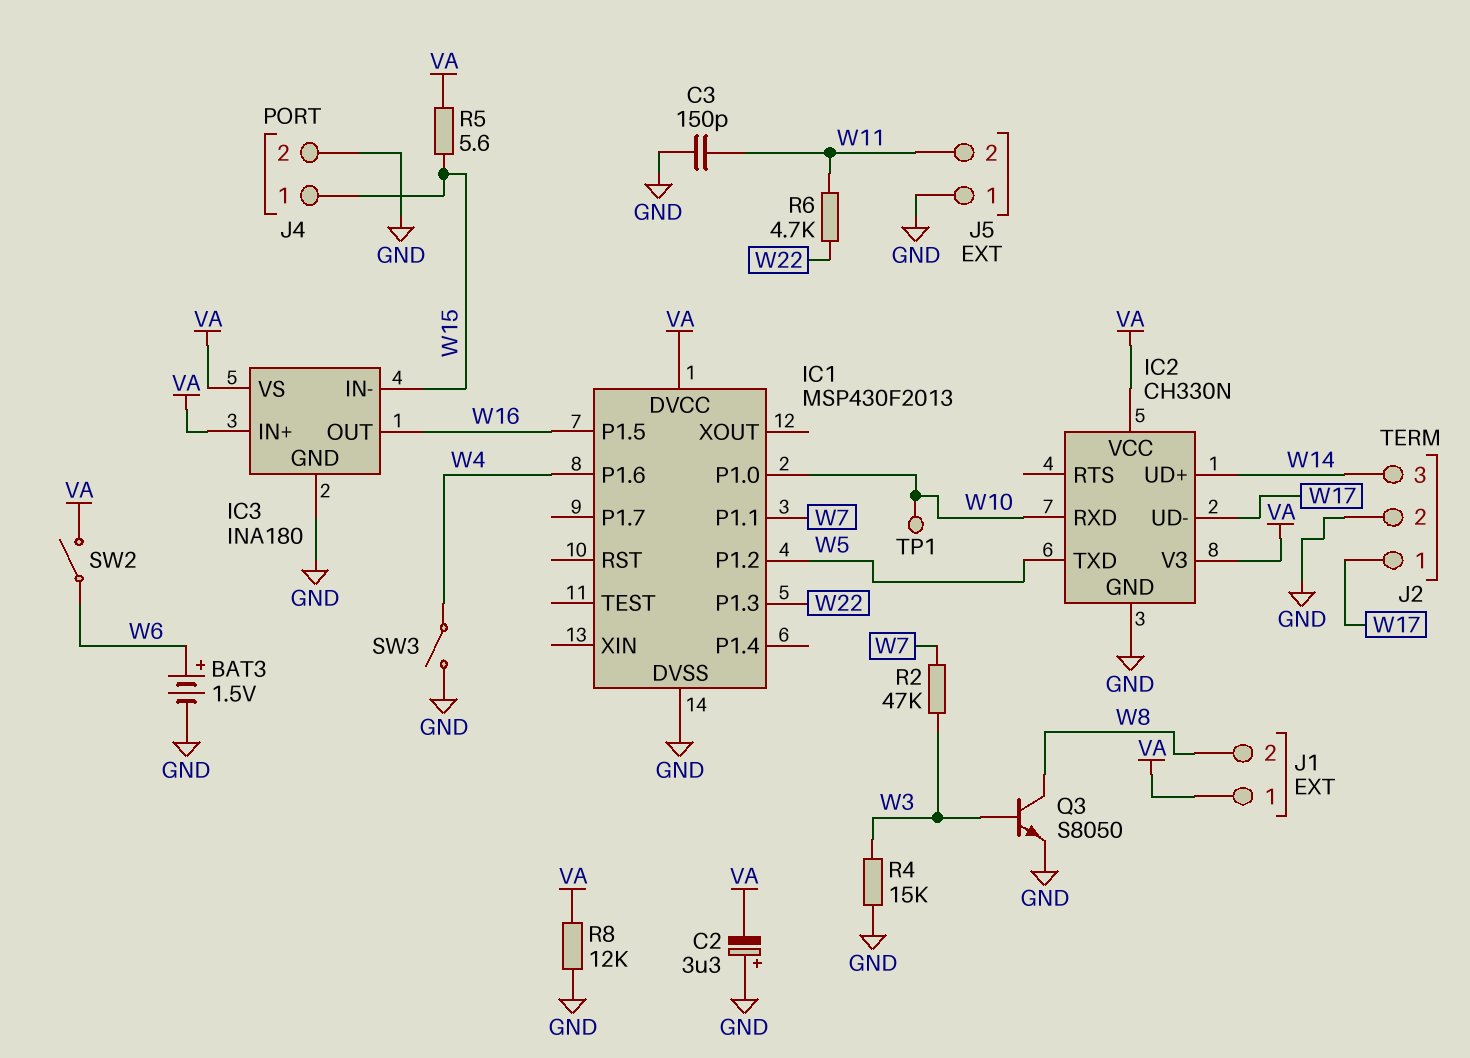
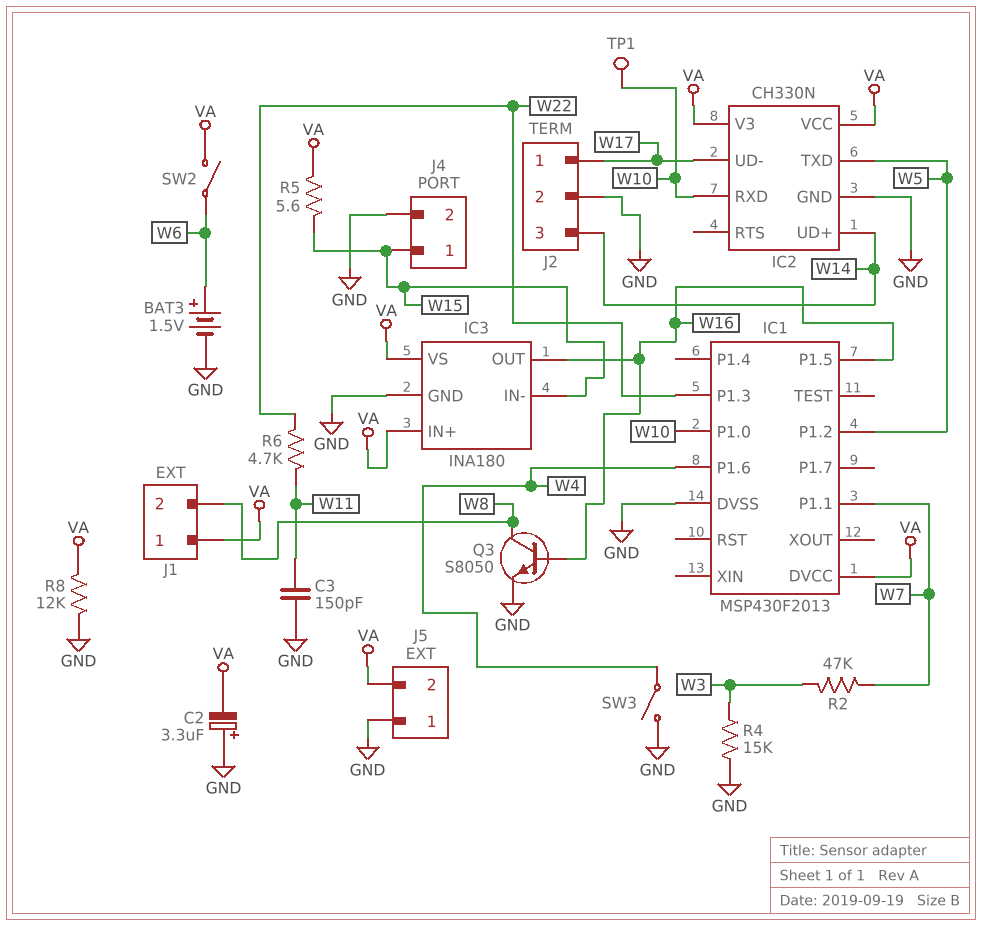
J5 pin 2: W11 -> VA
Q3: NPN S8050 (B W3, C W8, E GND) -> NPN S8050 (B W16, C W8, E GND)

